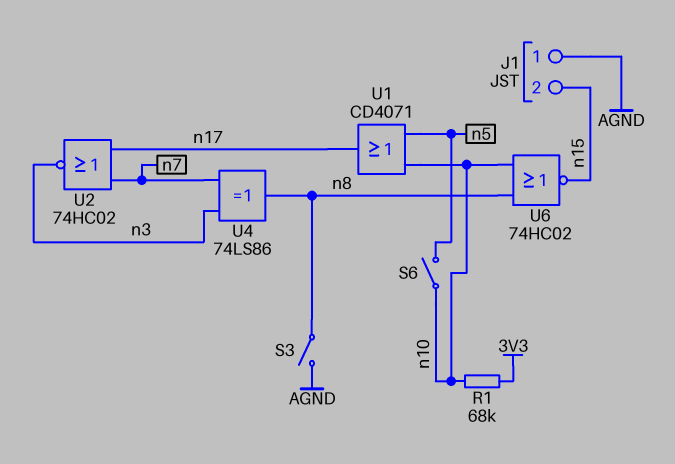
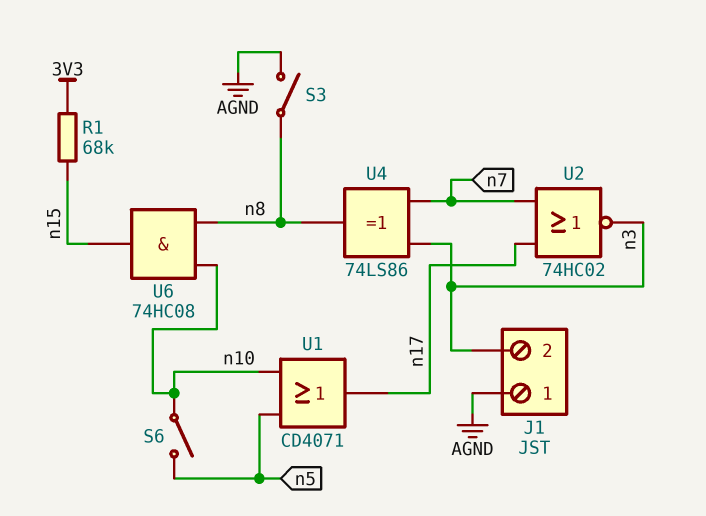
J1 pin 2: n15 -> n3
R1: 68k (3V3, n10) -> 68k (3V3, n15)
U6: NOR 74HC02 (in n8, in n10, out n15) -> AND 74HC08 (in n8, in n10, out n15)

